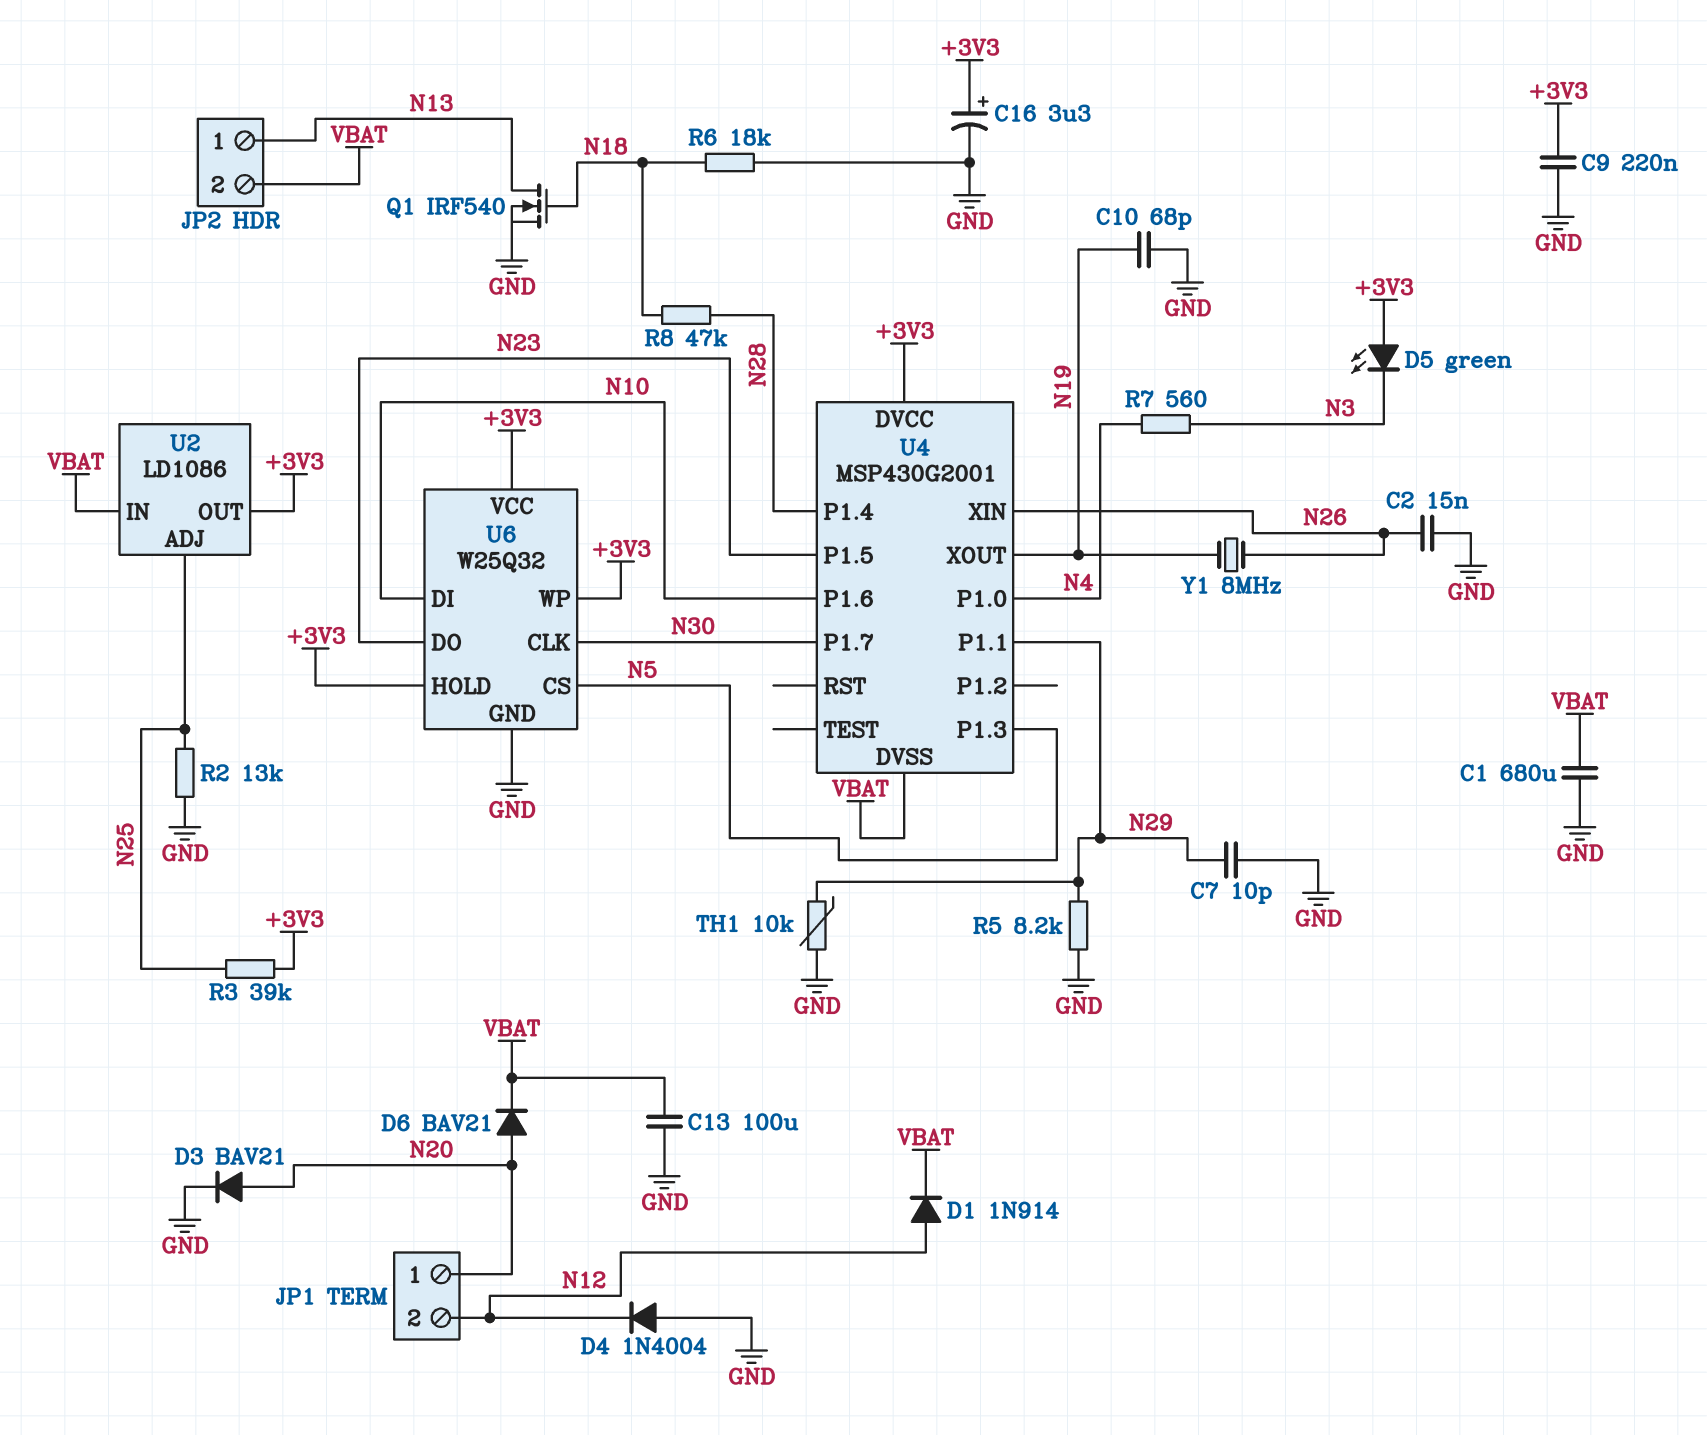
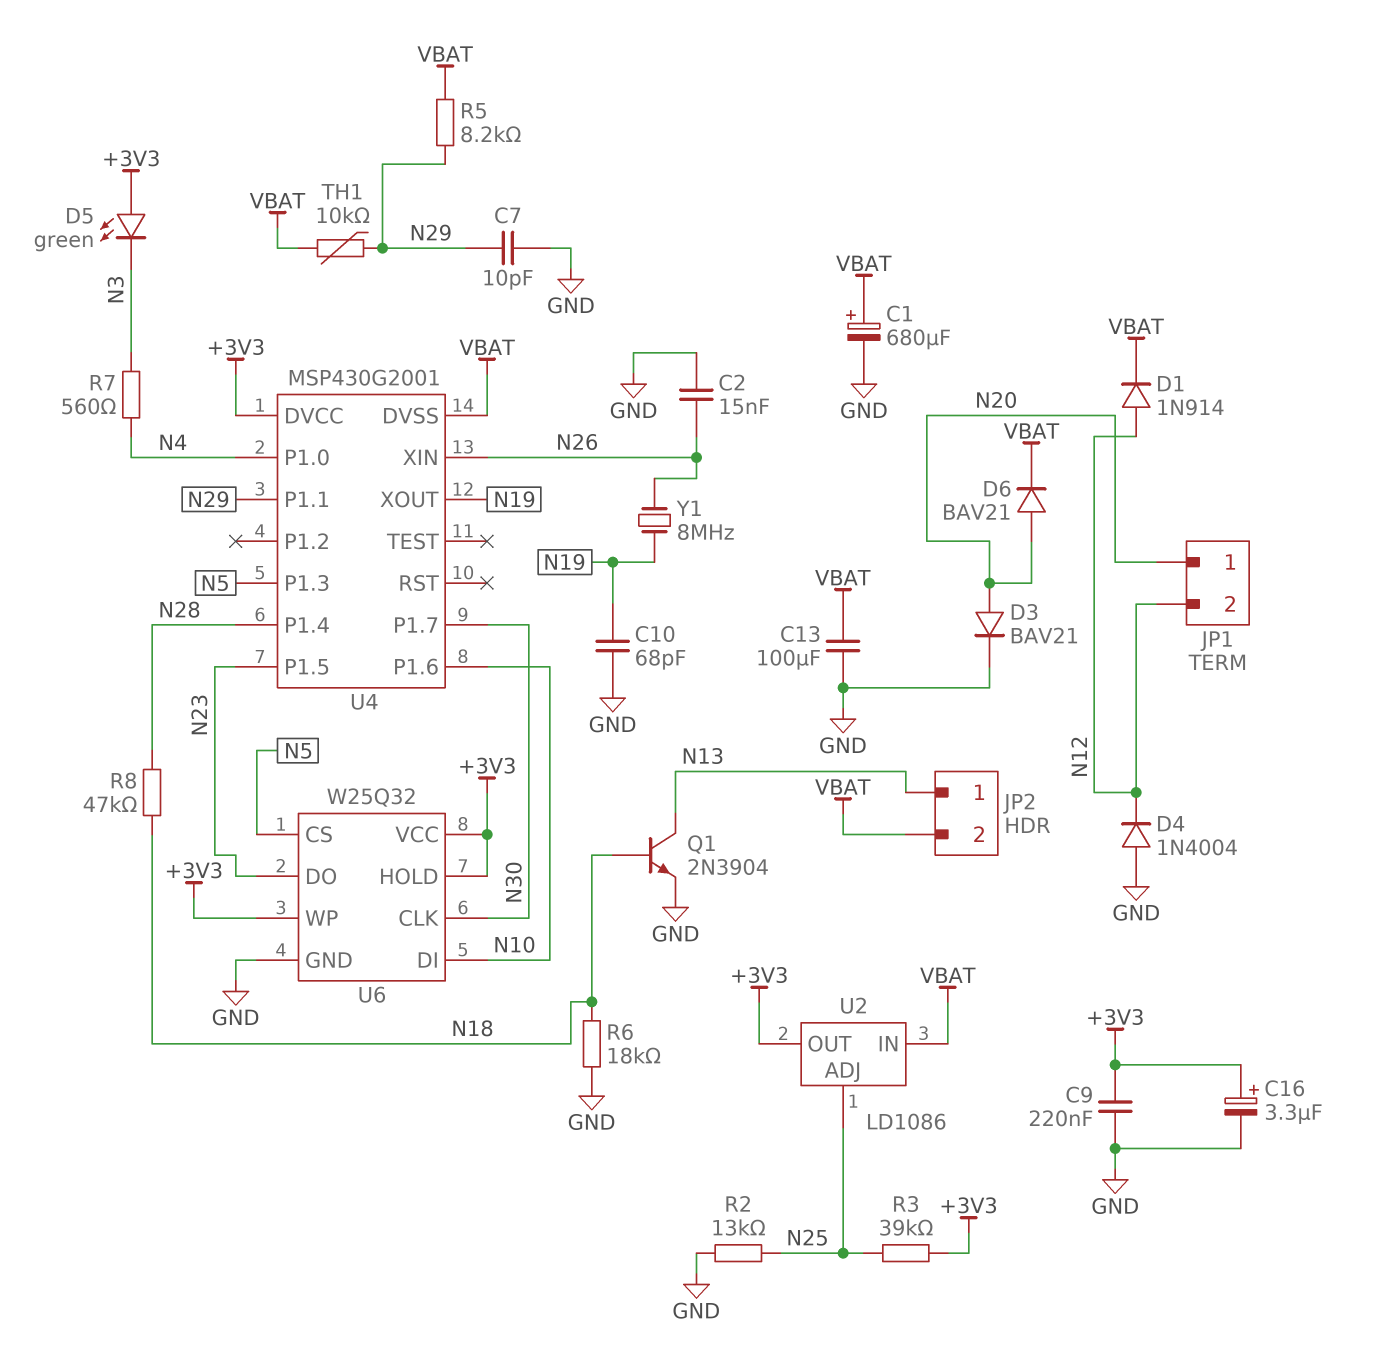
C1: 680uF (GND, VBAT) -> 680uF (plus VBAT, minus GND)
Q1: NMOS IRF540 (G N18, D N13, S GND) -> NPN 2N3904 (B N18, C N13, E GND)
R5: 8.2k (GND, N29) -> 8.2k (N29, VBAT)
TH1: 10k (GND, N29) -> 10k (N29, VBAT)

